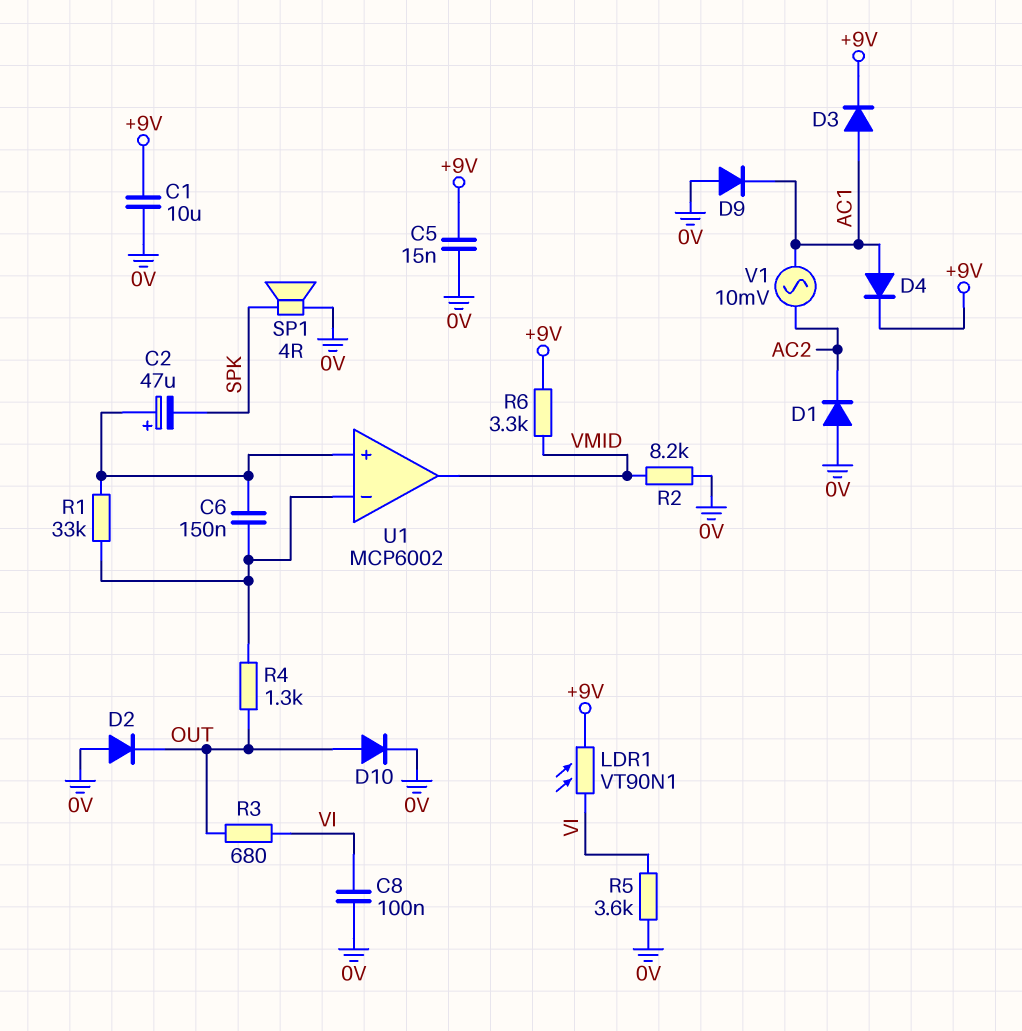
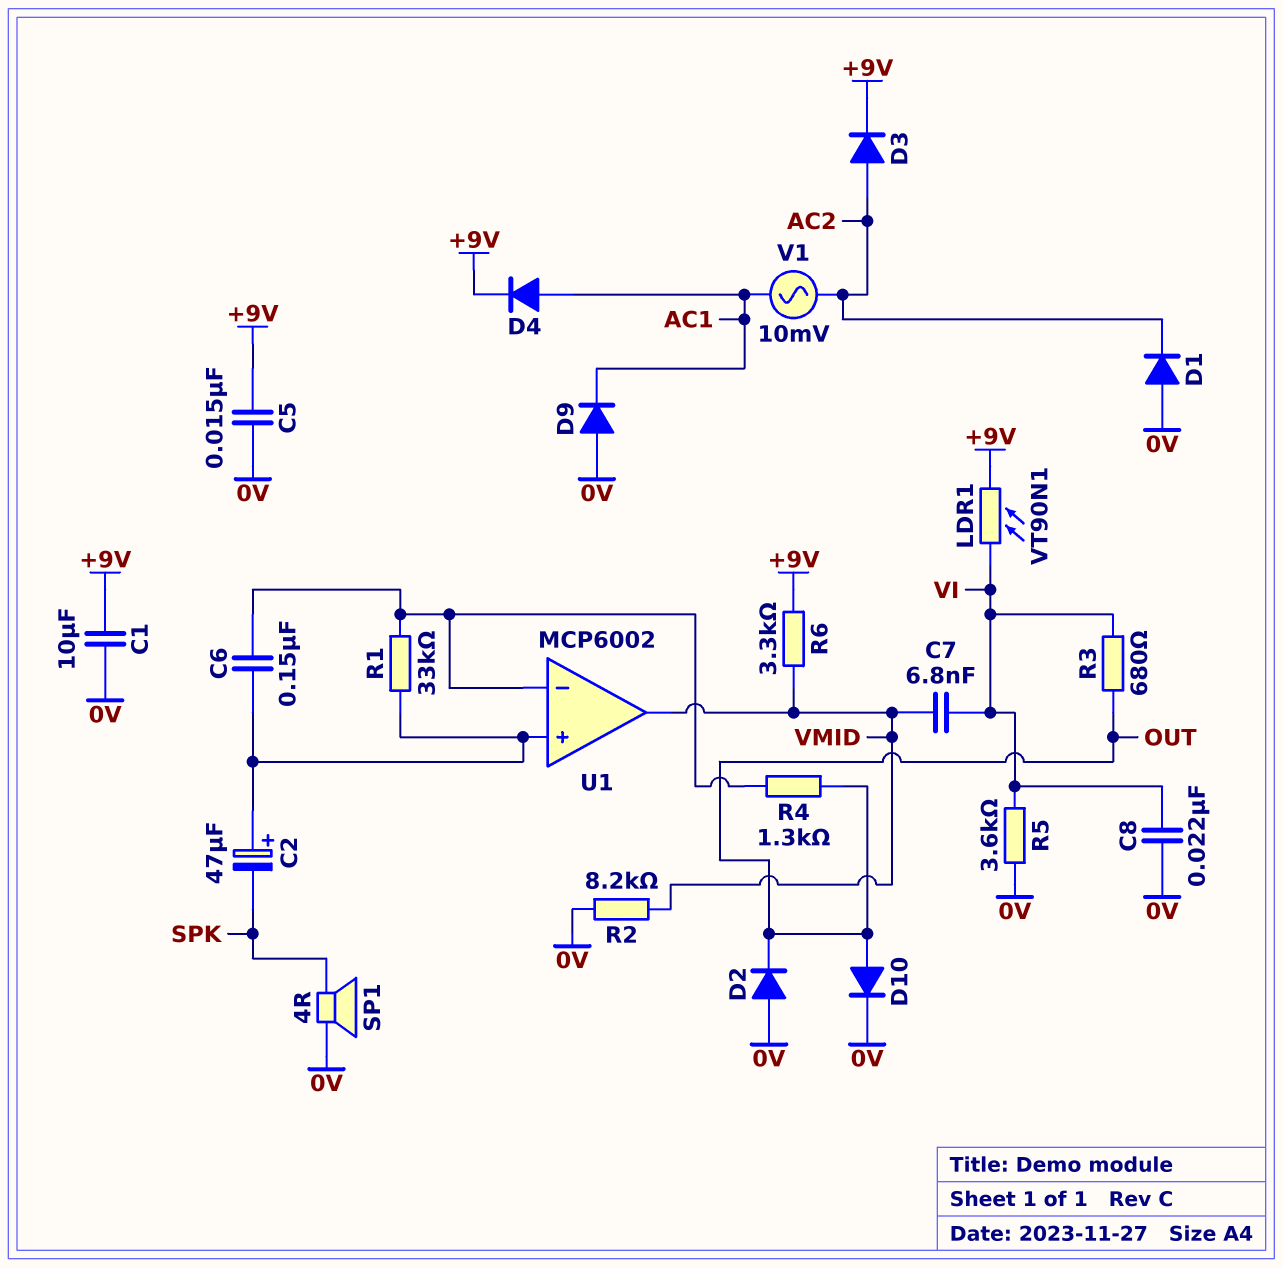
C7: none -> 6.8nF (VI, VMID)
C8: 100nF (0V, VI) -> 22nF (0V, VI)
D3: diode (A AC1, K +9V) -> diode (A AC2, K +9V)

